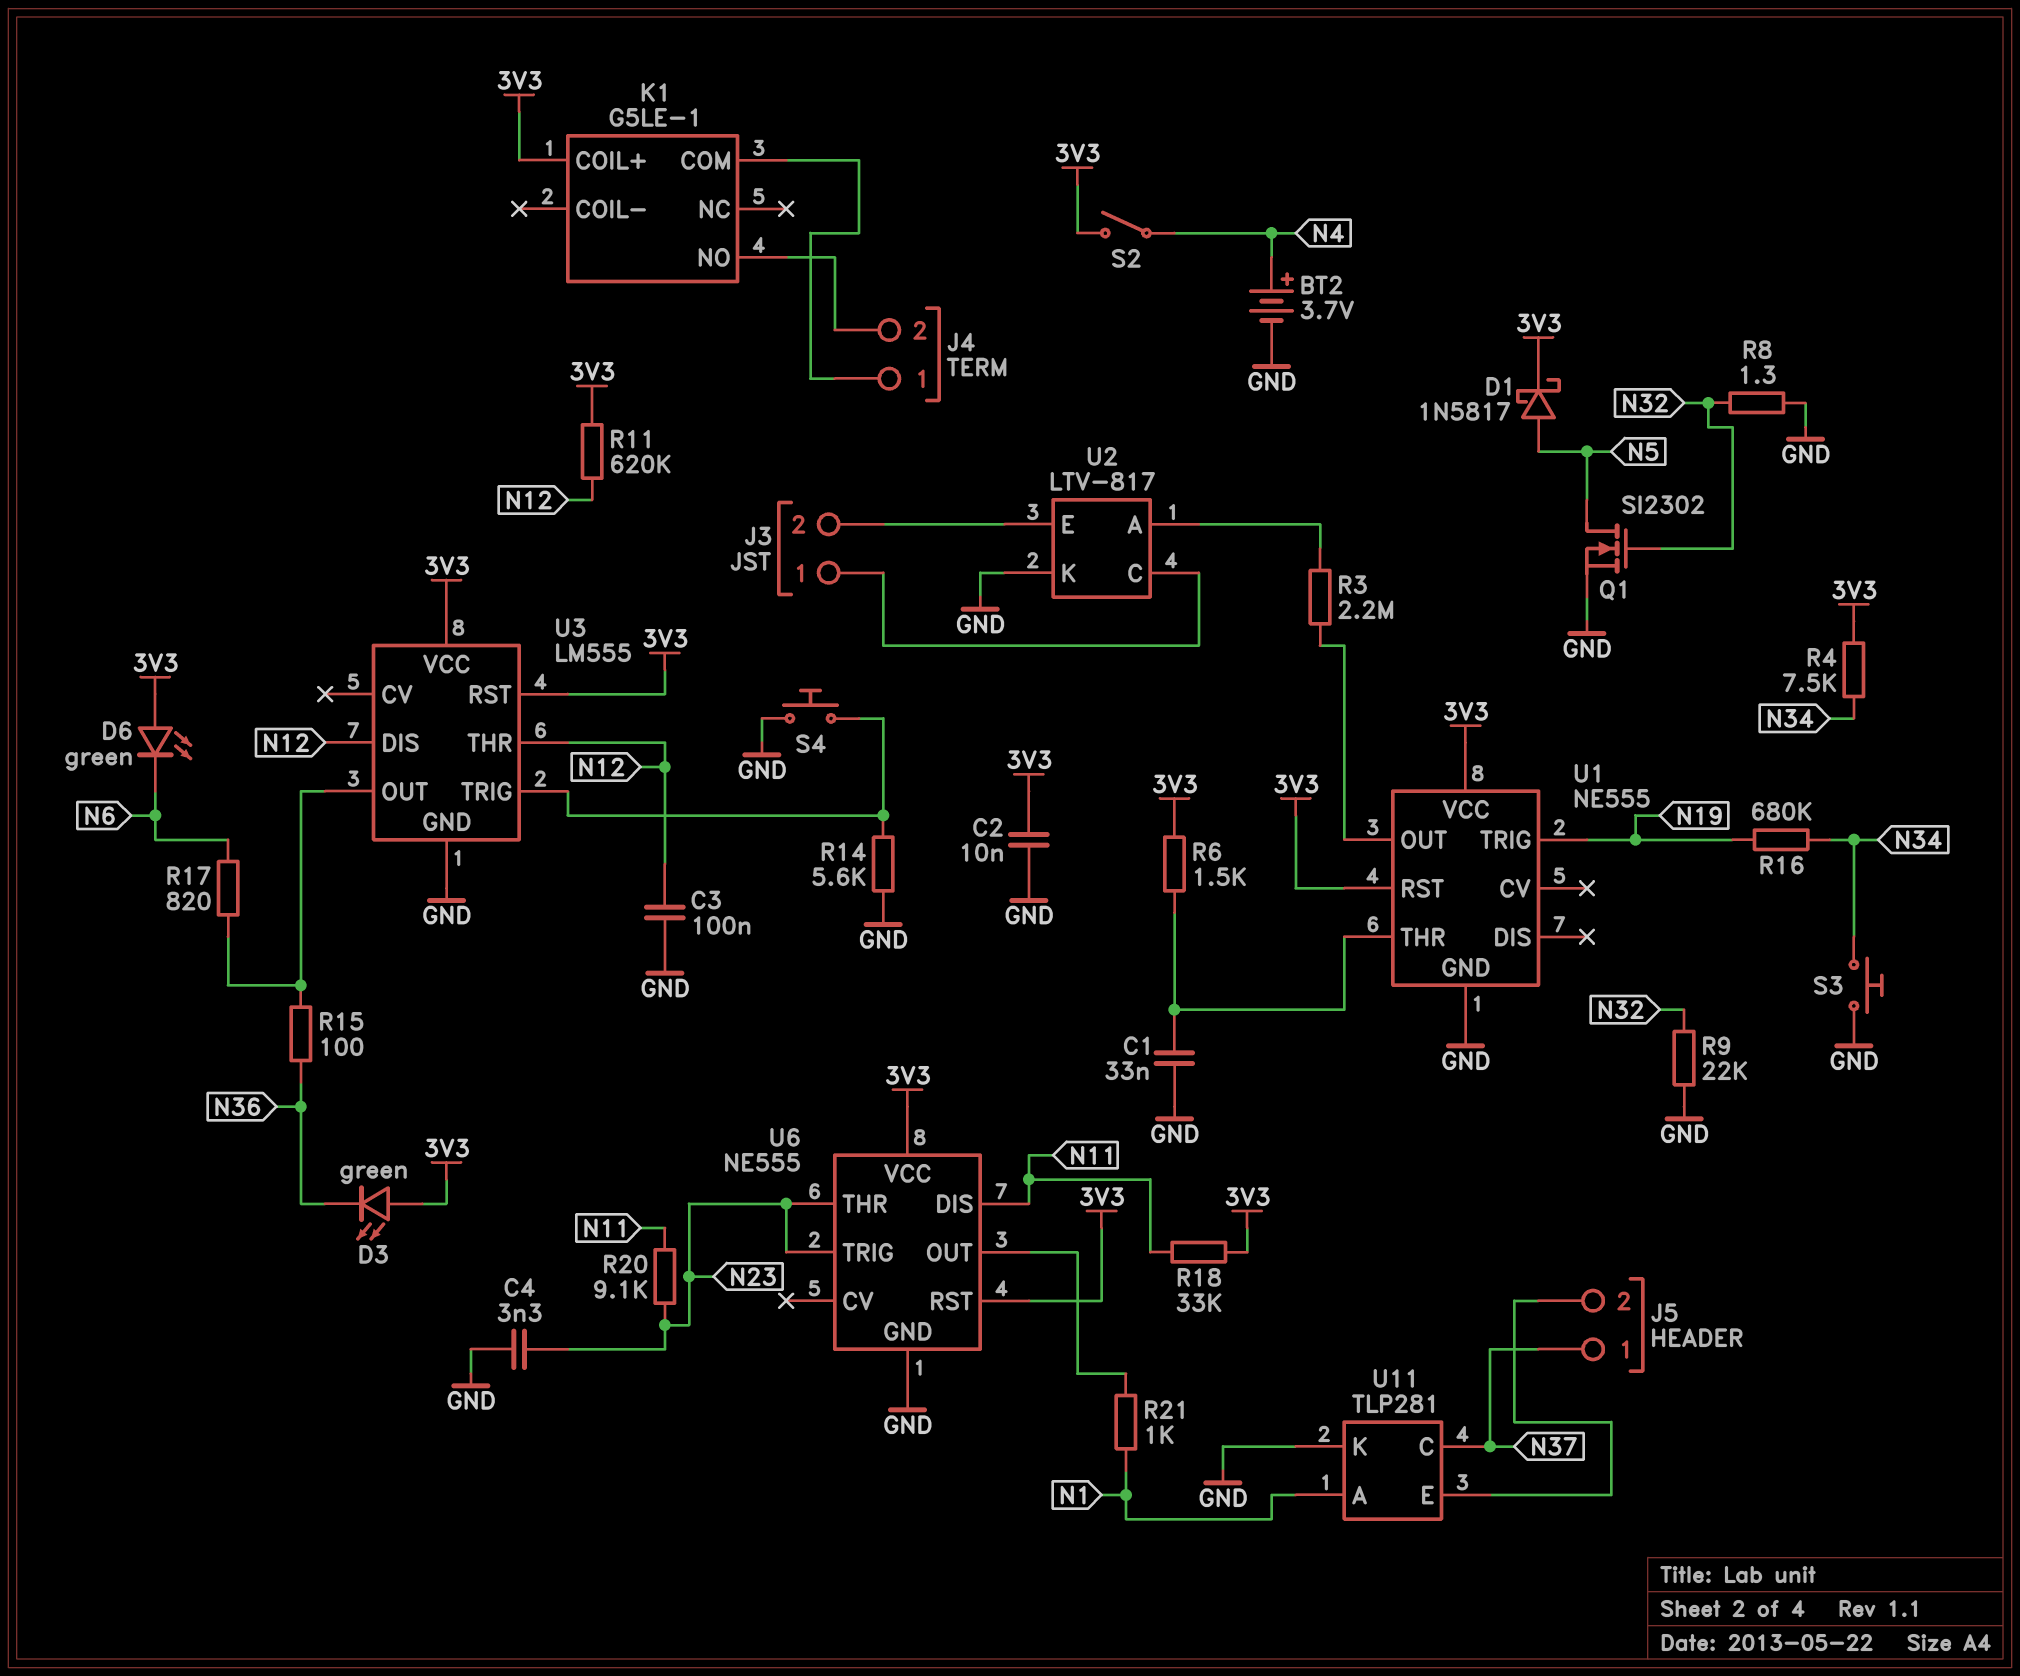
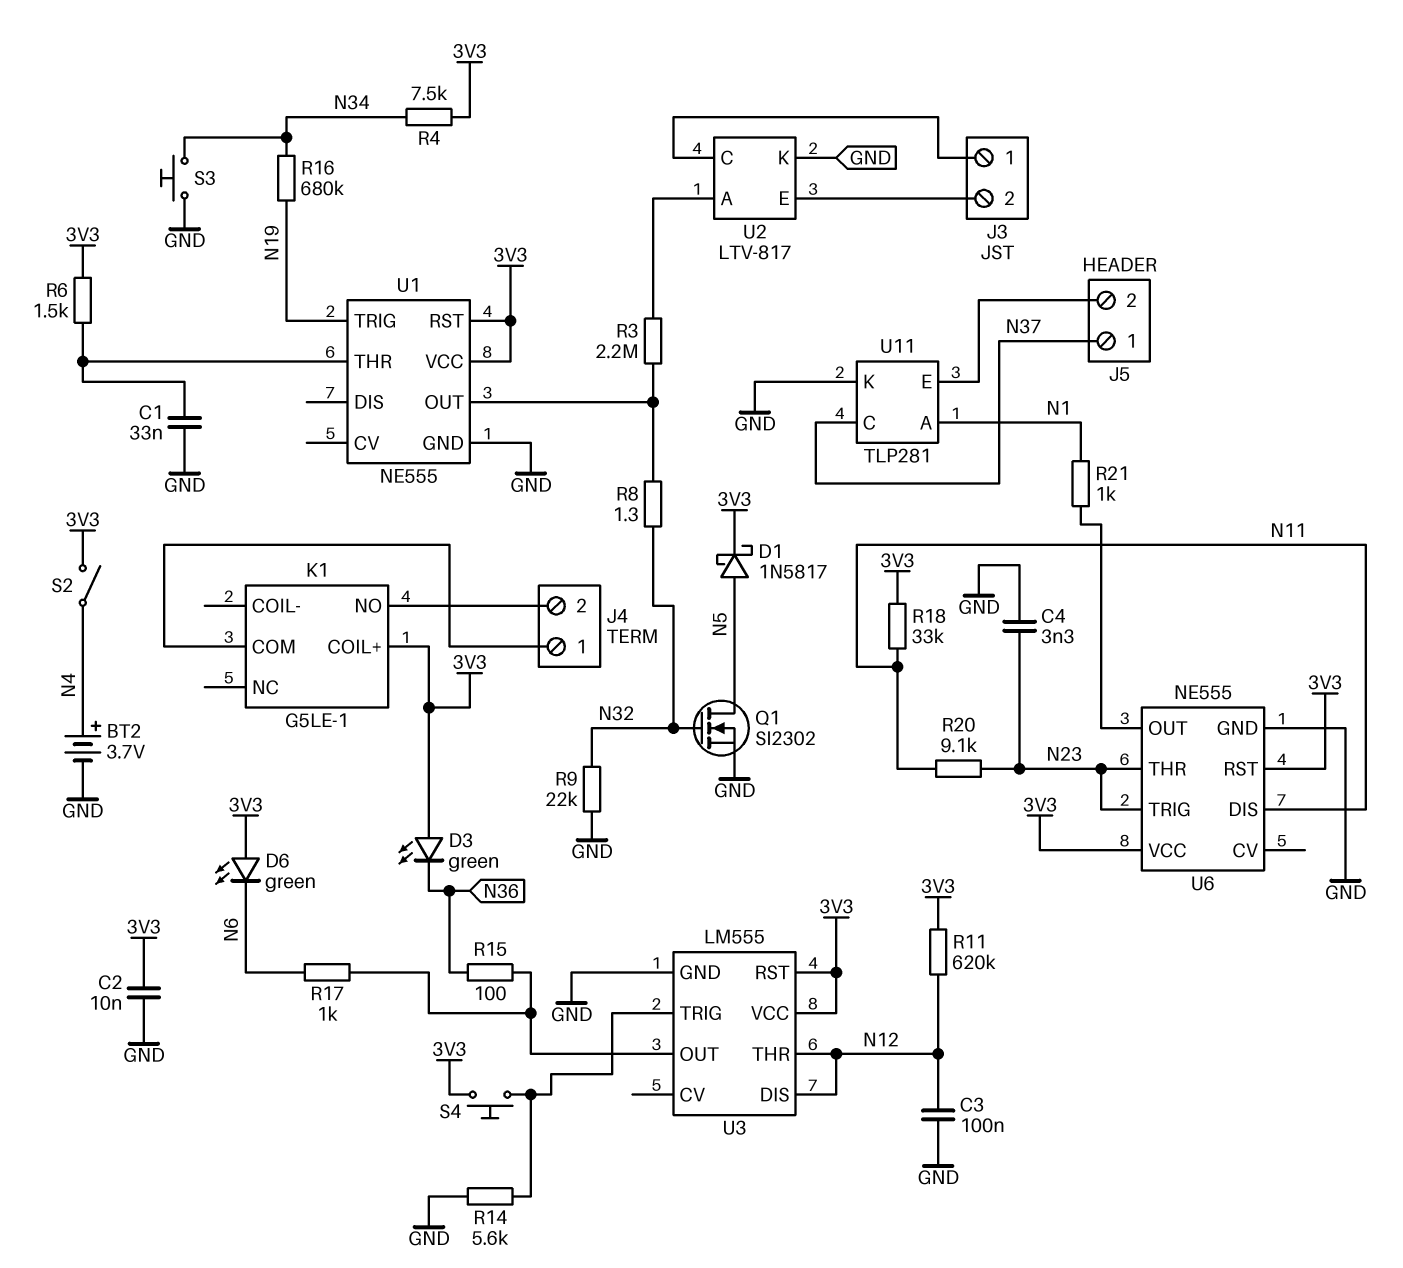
R8: 1.3 (GND, N32) -> 1.3 (N32, U1/OUT)
R17: 820 (N6, U3/OUT) -> 1k (N6, U3/OUT)
S4: button (GND, U3/TRIG) -> button (3V3, U3/TRIG)

